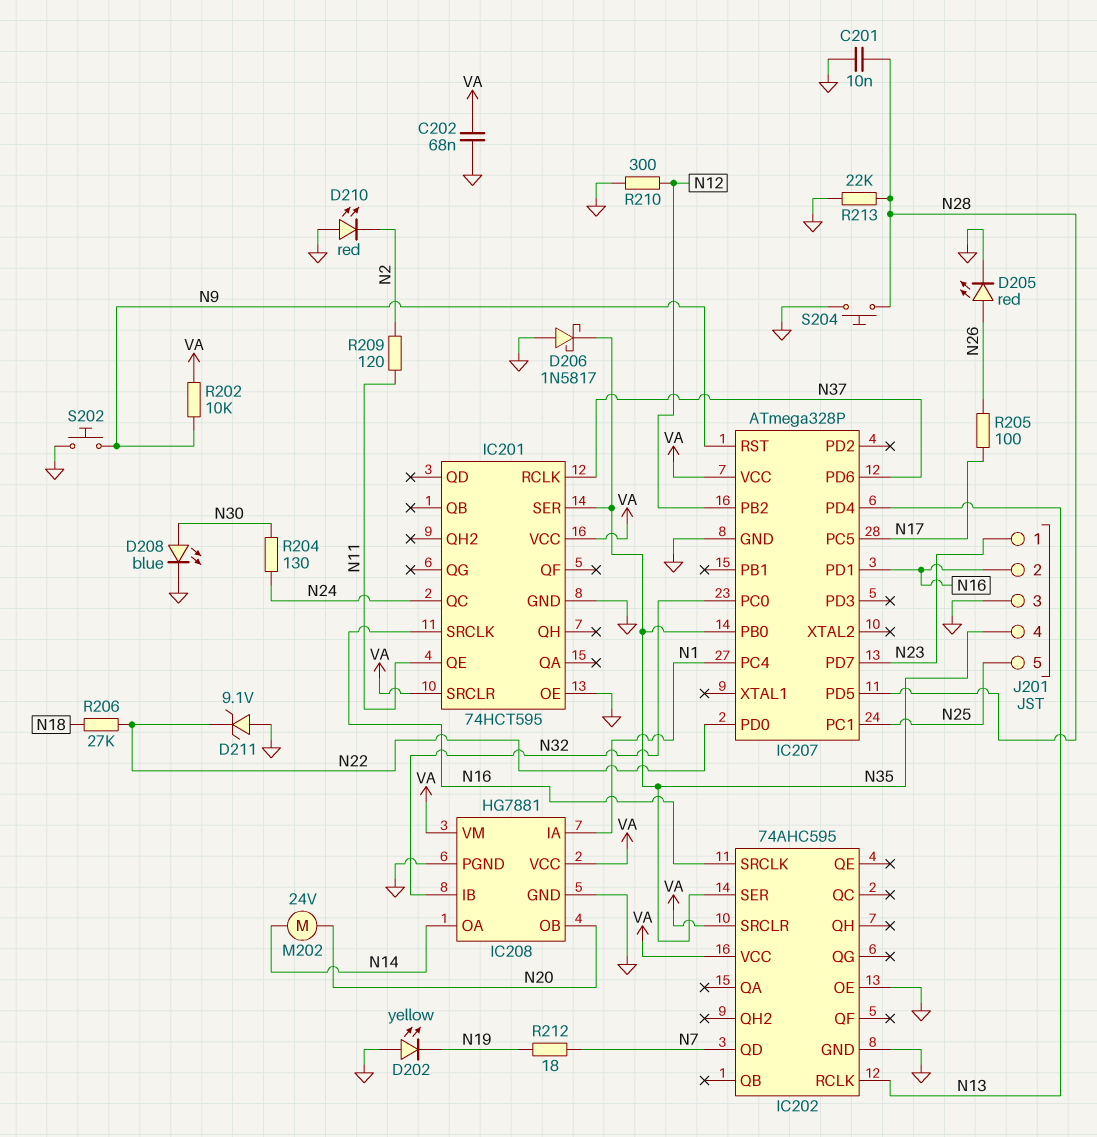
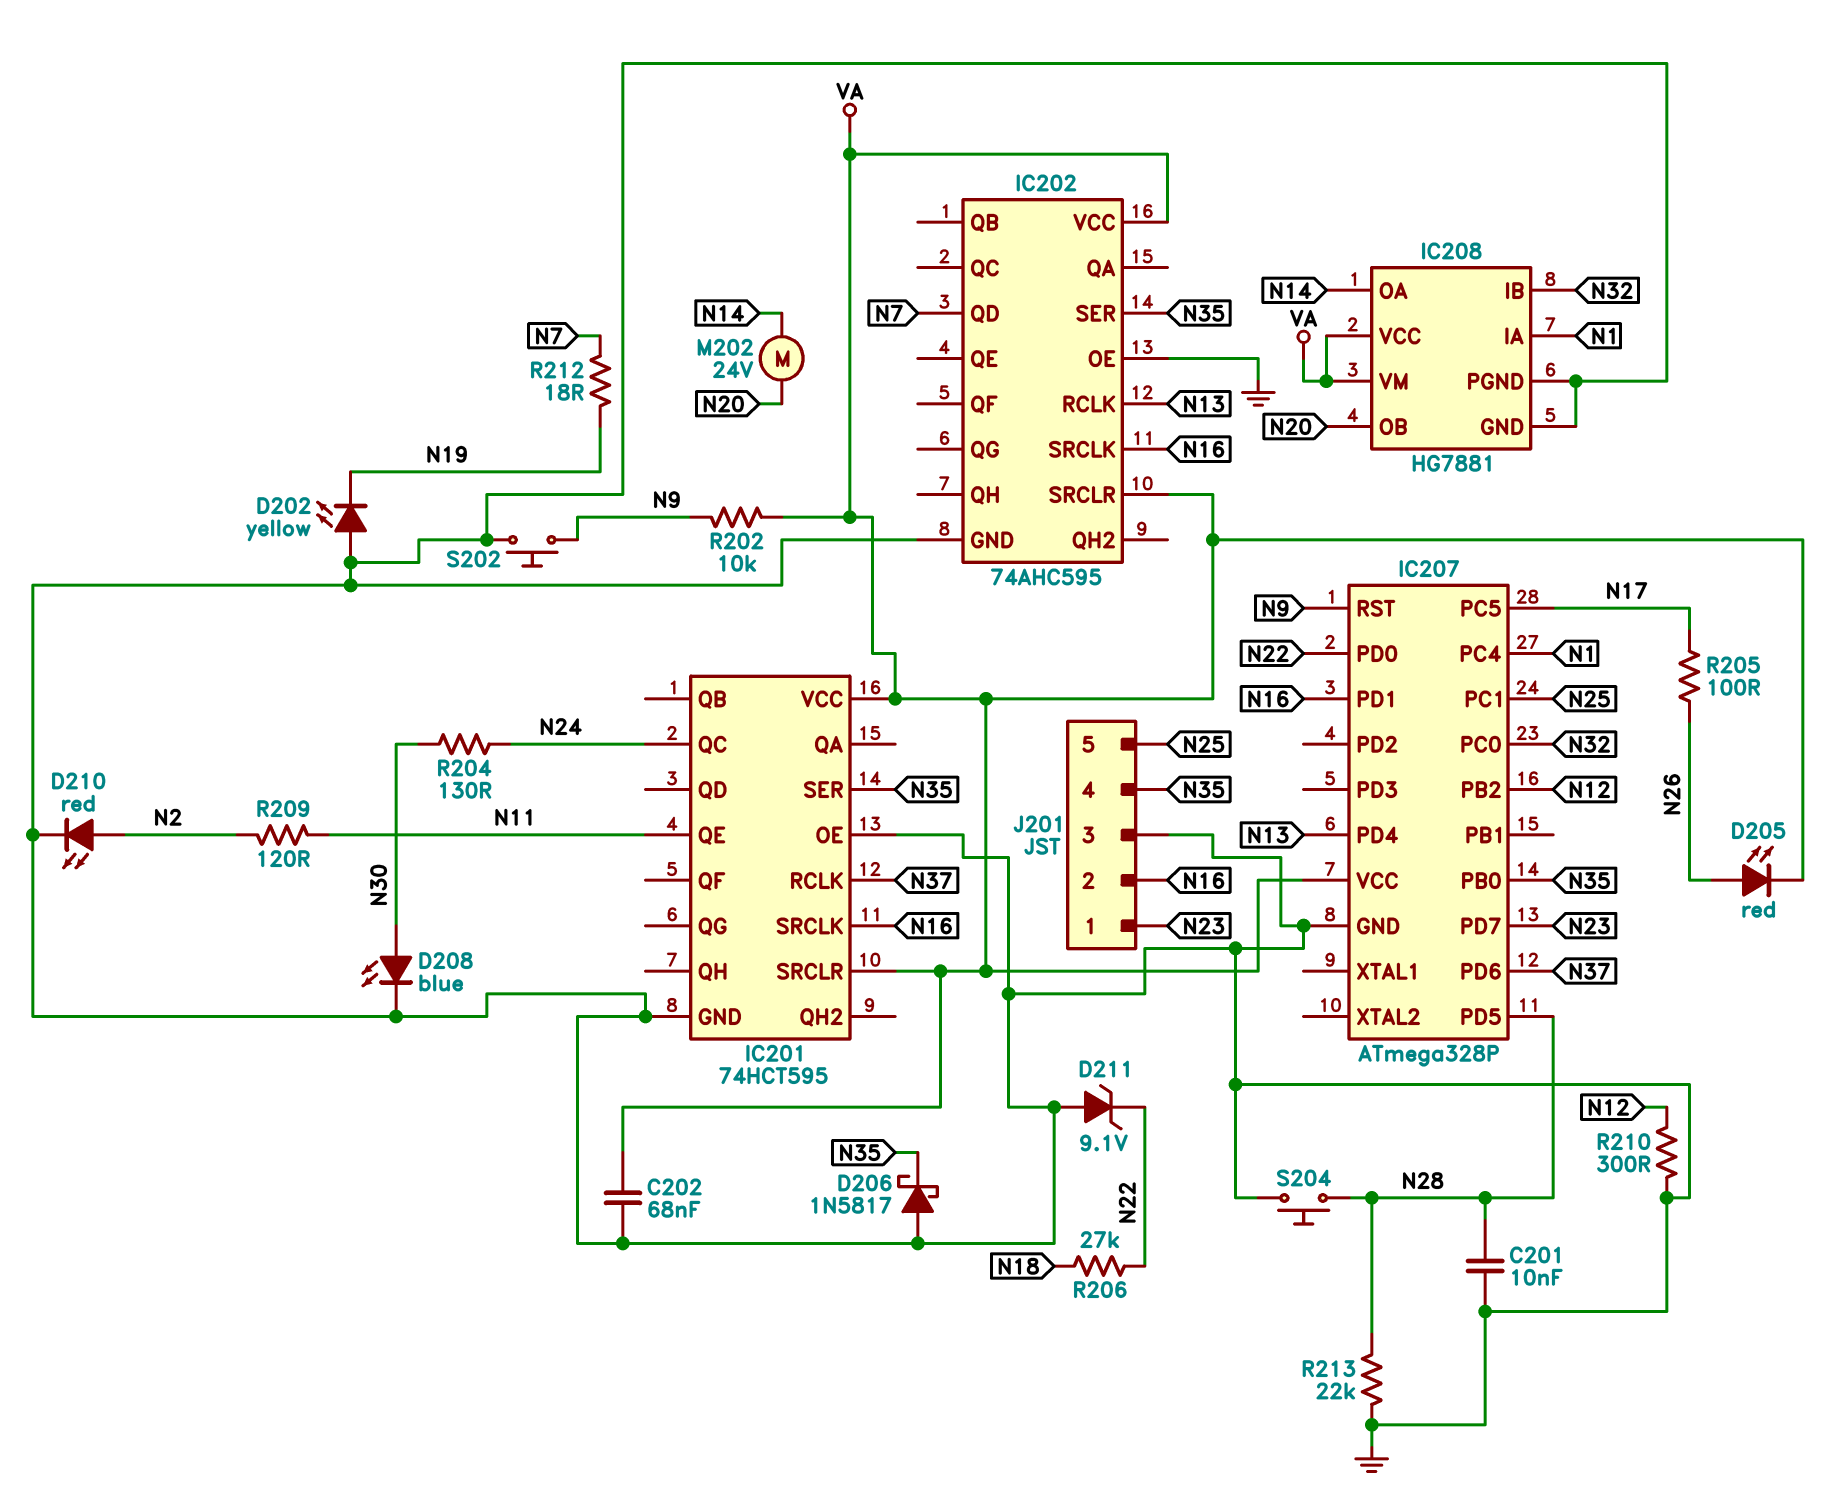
D205: LED red (A N26, K GND) -> LED red (A N26, K VA)
D210: LED red (A GND, K N2) -> LED red (A N2, K GND)

